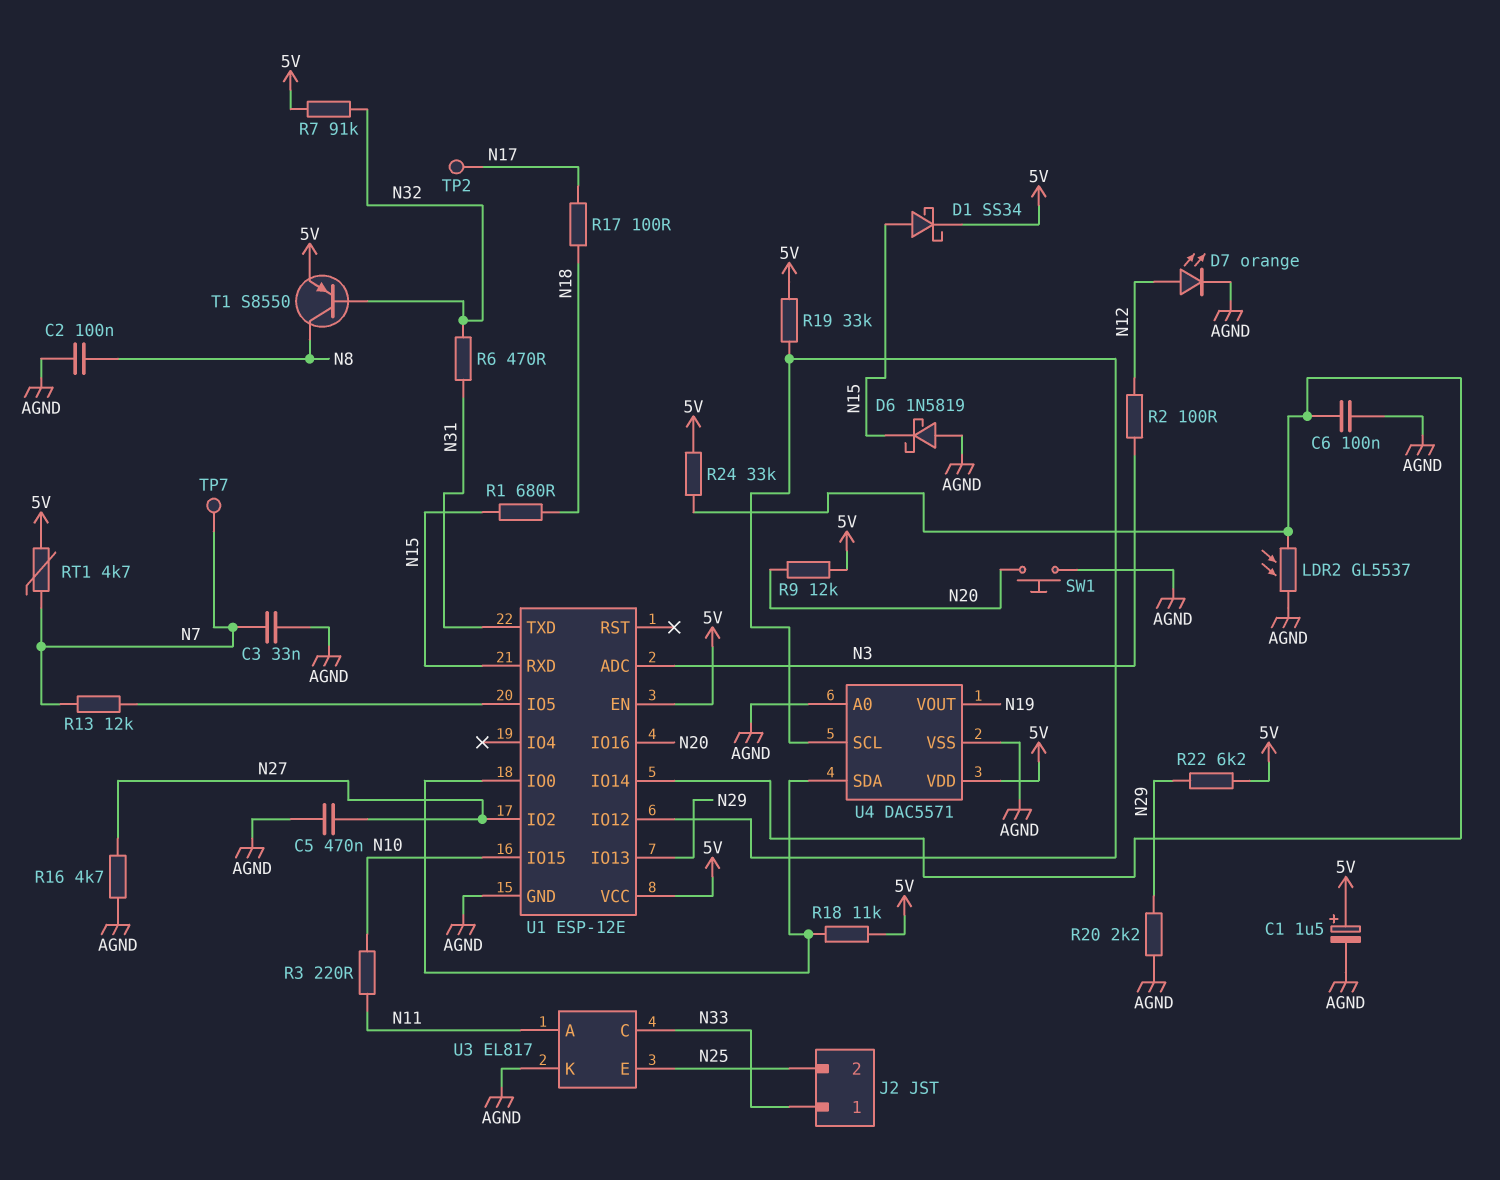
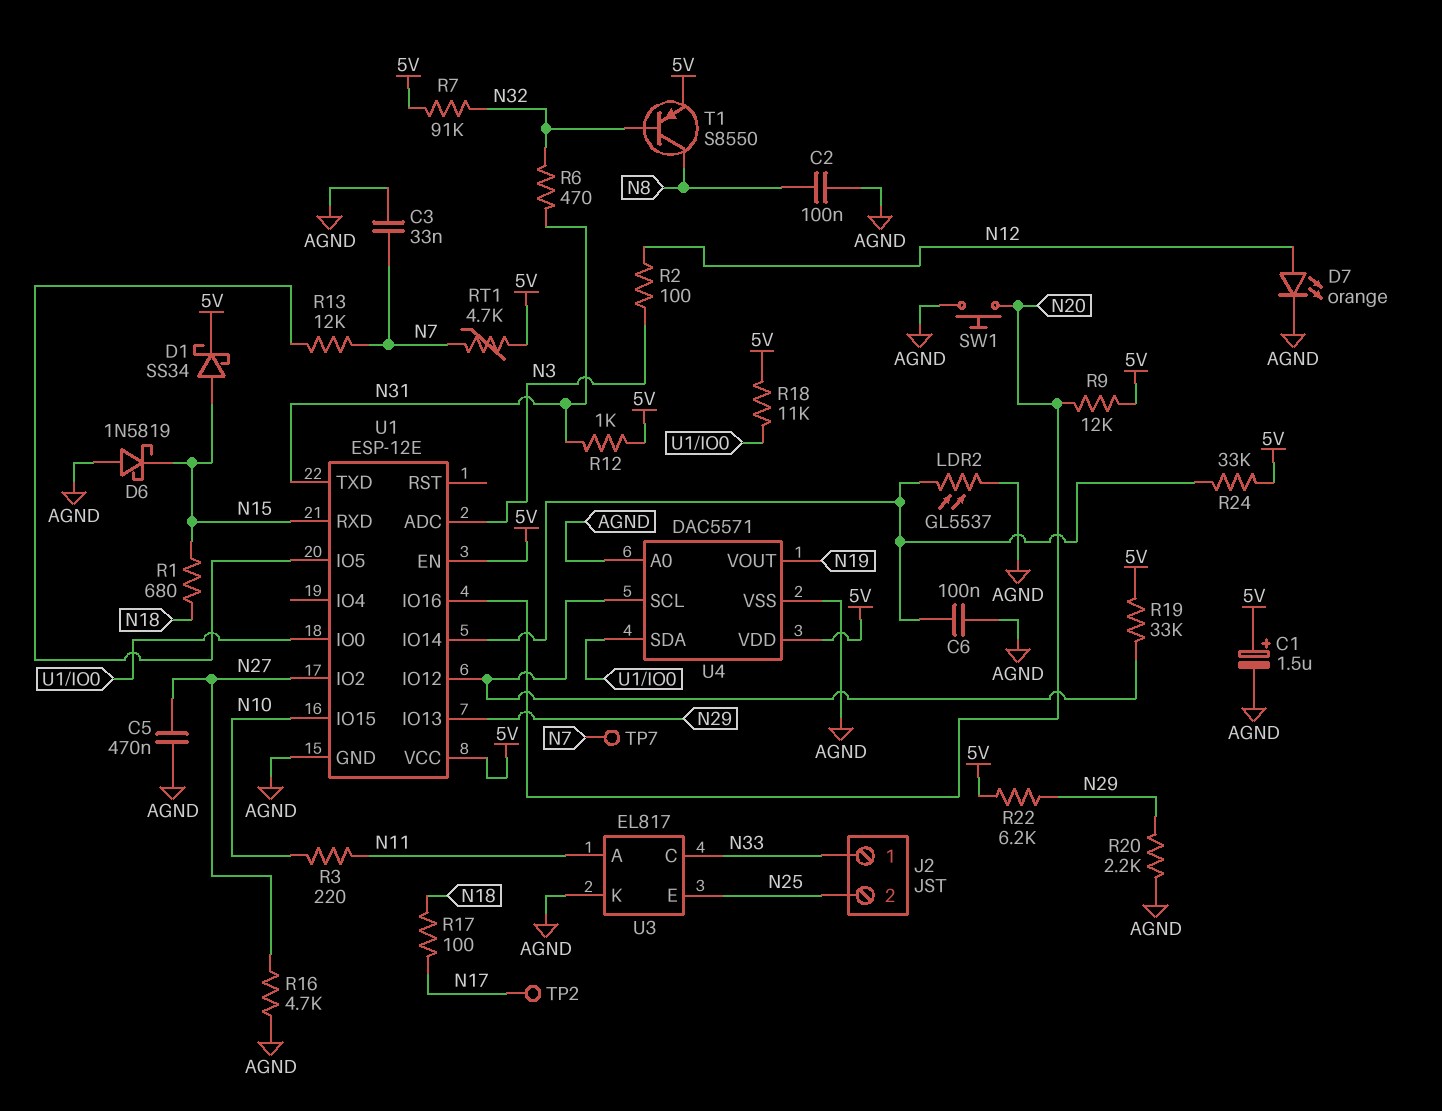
R12: none -> 1k (5V, N31)

